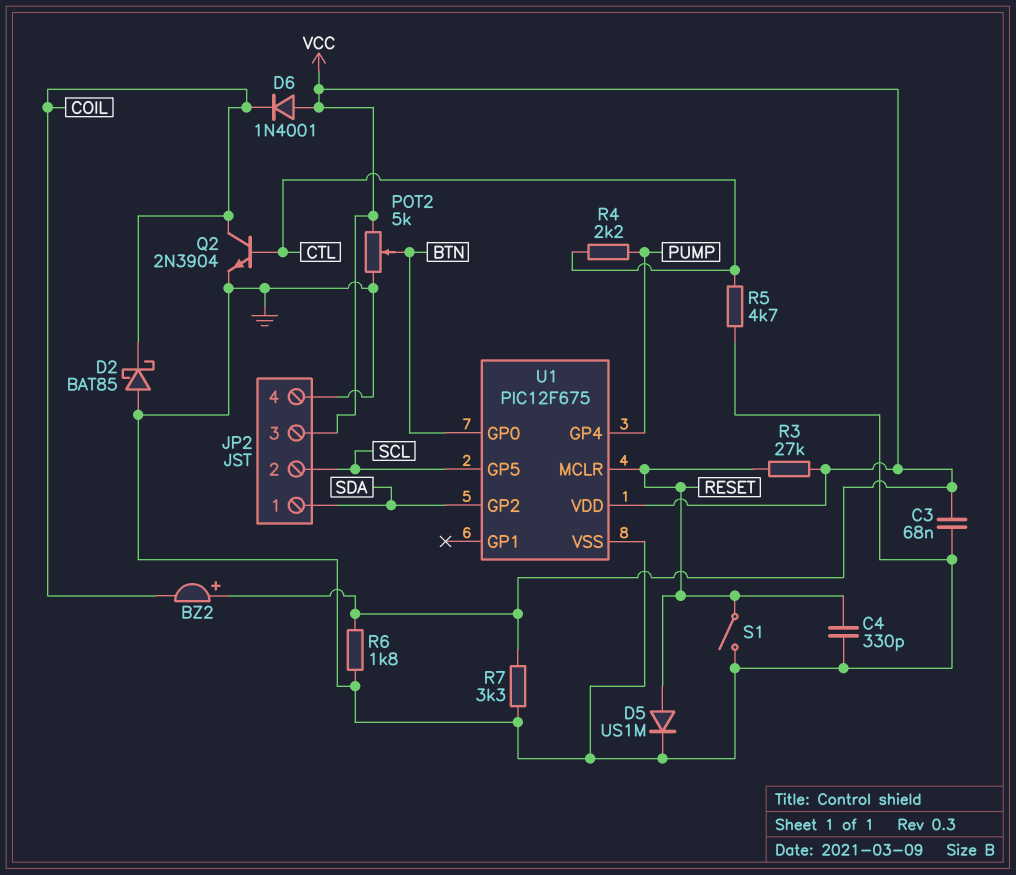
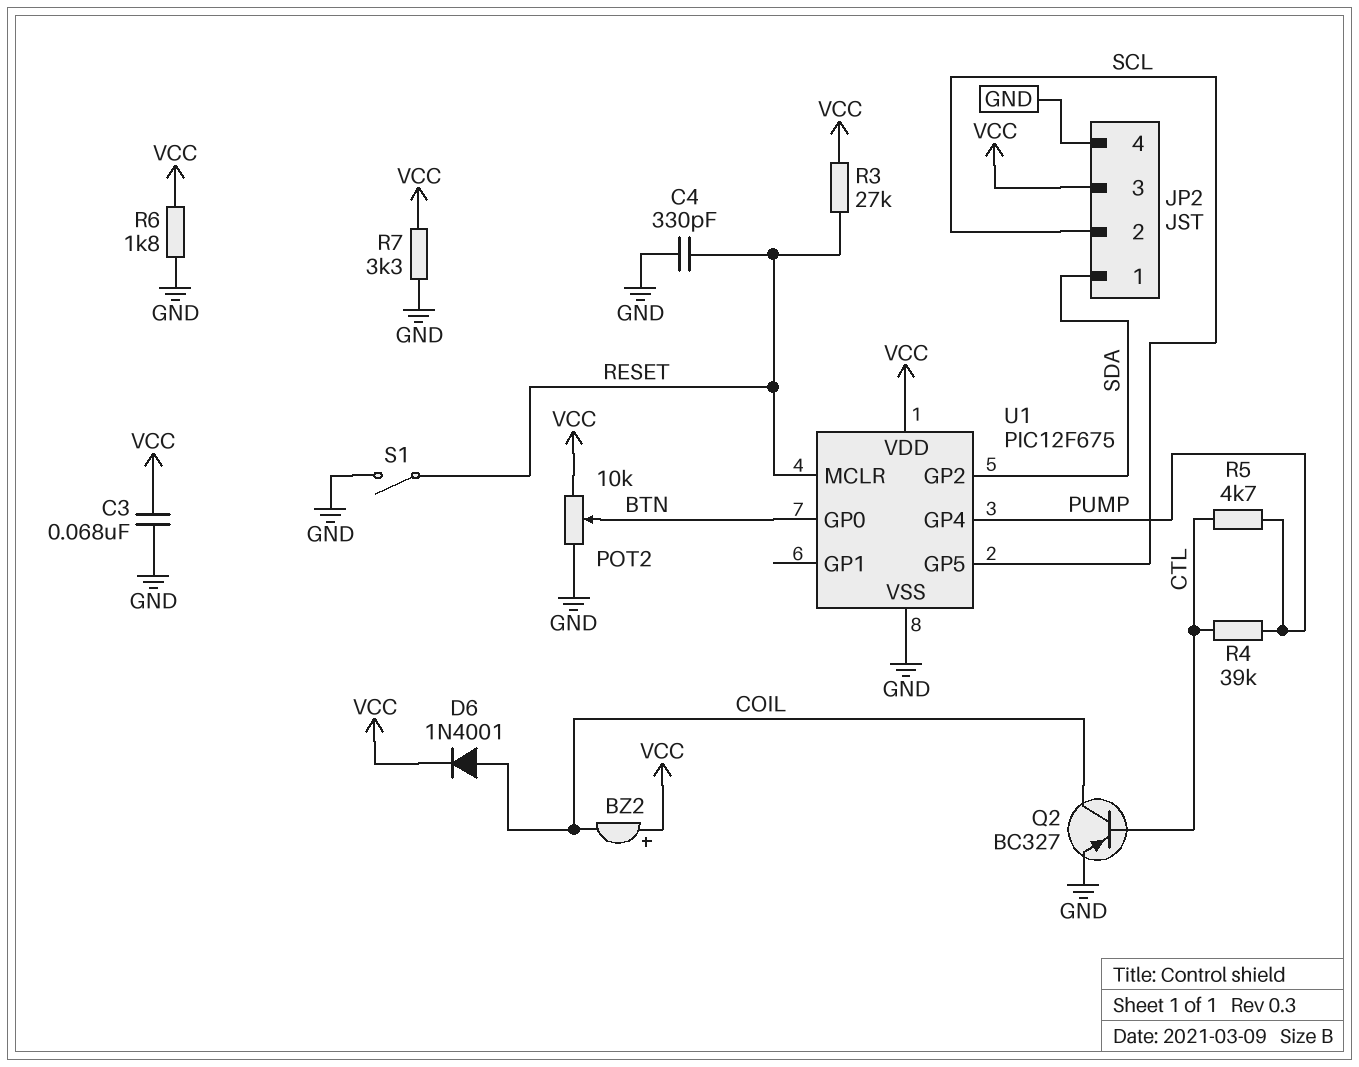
D2: schottky BAT85 (A GND, K COIL) -> none
D5: diode US1M (A RESET, K GND) -> none
D6: diode 1N4001 (A VCC, K COIL) -> diode 1N4001 (A COIL, K VCC)
POT2: 5k (GND, VCC, wiper BTN) -> 10k (GND, VCC, wiper BTN)
Q2: NPN 2N3904 (B CTL, C COIL, E GND) -> PNP BC327 (B CTL, C COIL, E GND)
R4: 2.2k (CTL, PUMP) -> 39k (CTL, PUMP)
R5: 4.7k (CTL, GND) -> 4.7k (CTL, PUMP)

